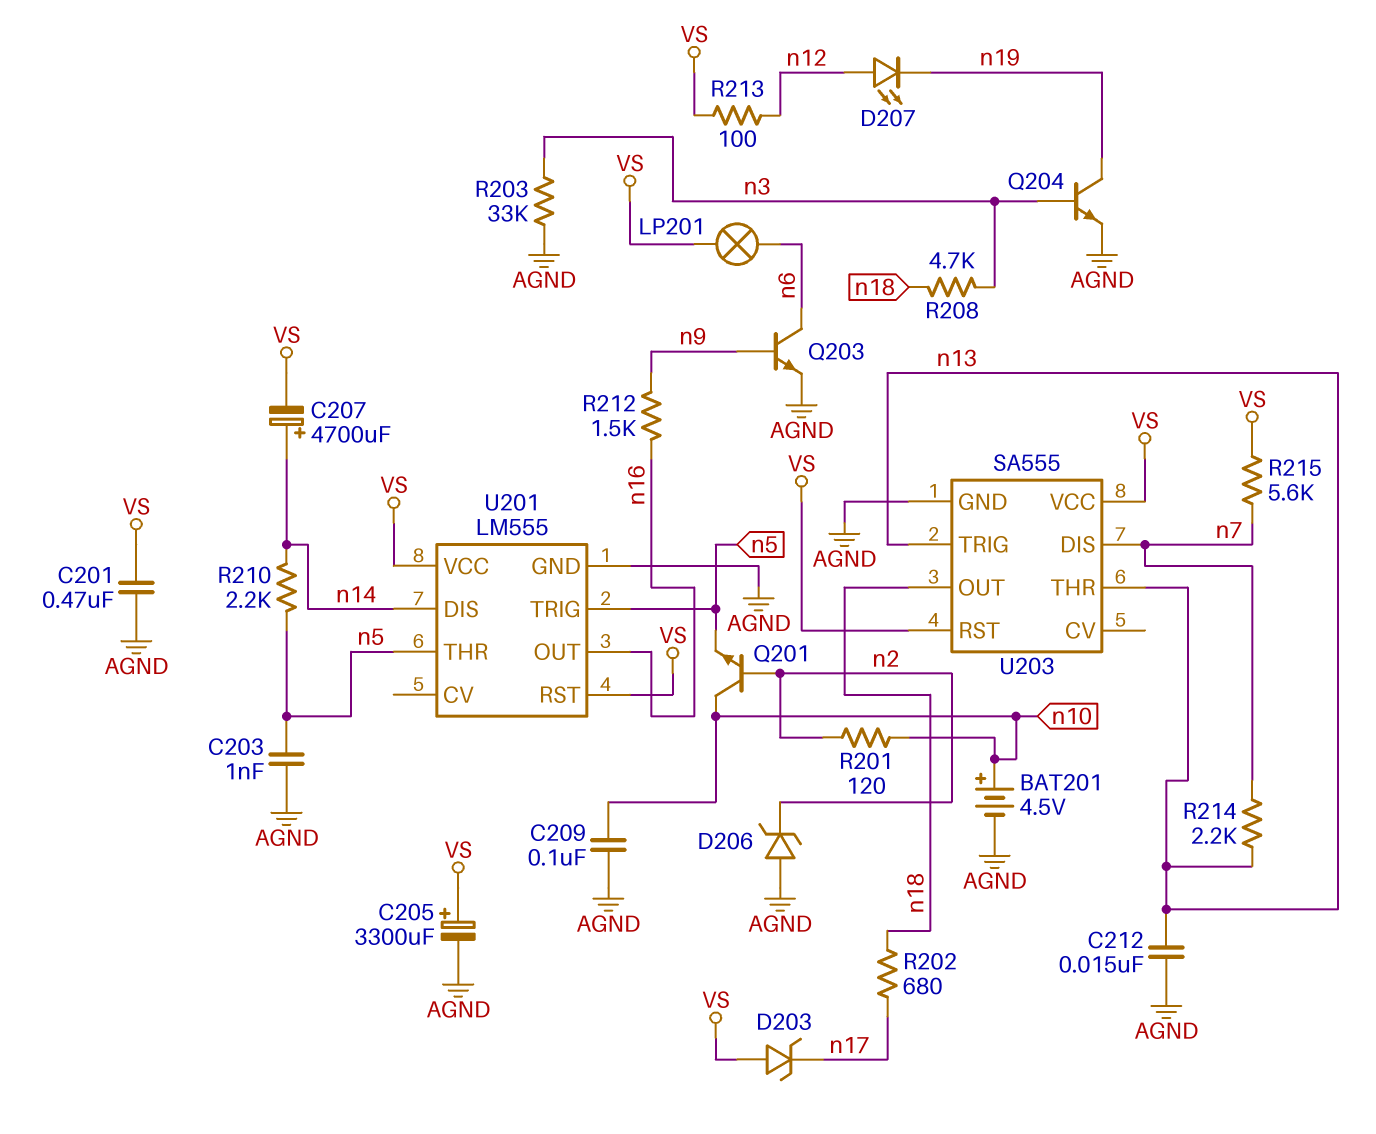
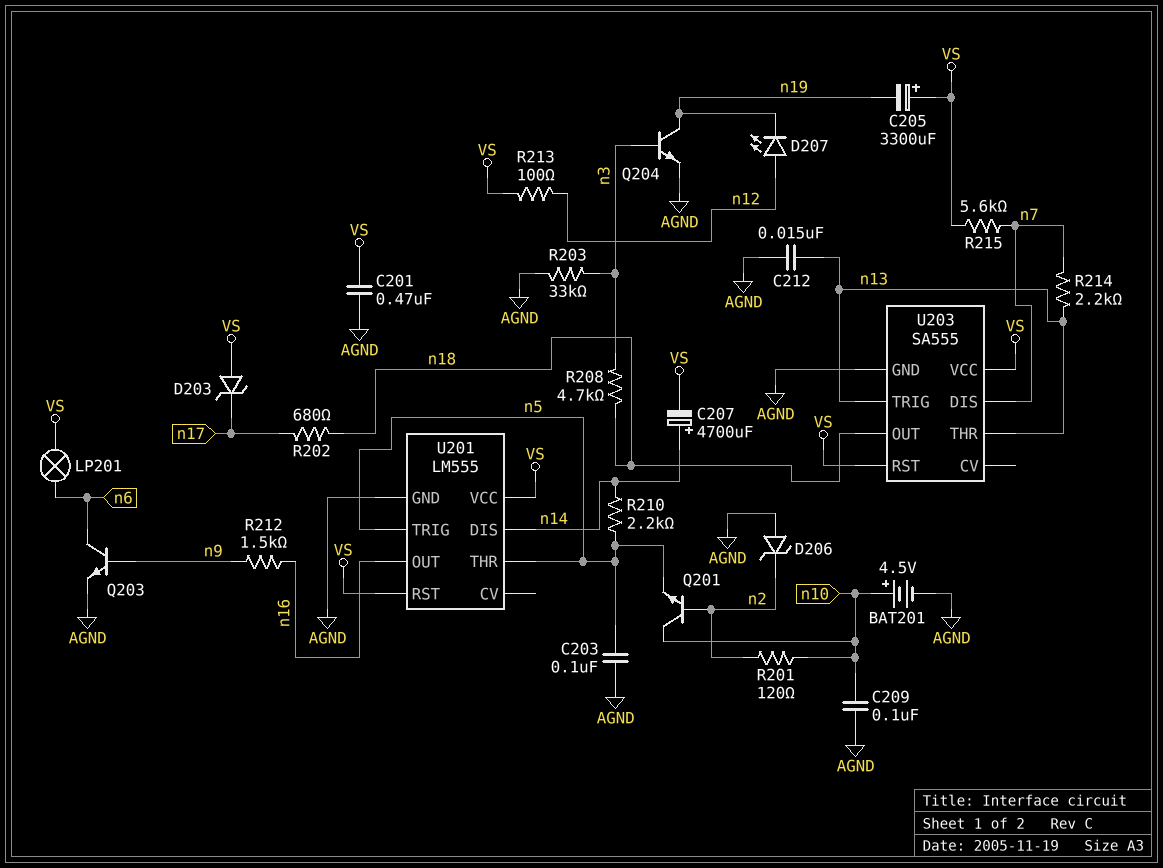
C203: 1nF (AGND, n5) -> 100nF (AGND, n5)
C205: 3300uF (plus VS, minus AGND) -> 3300uF (plus VS, minus n19)

